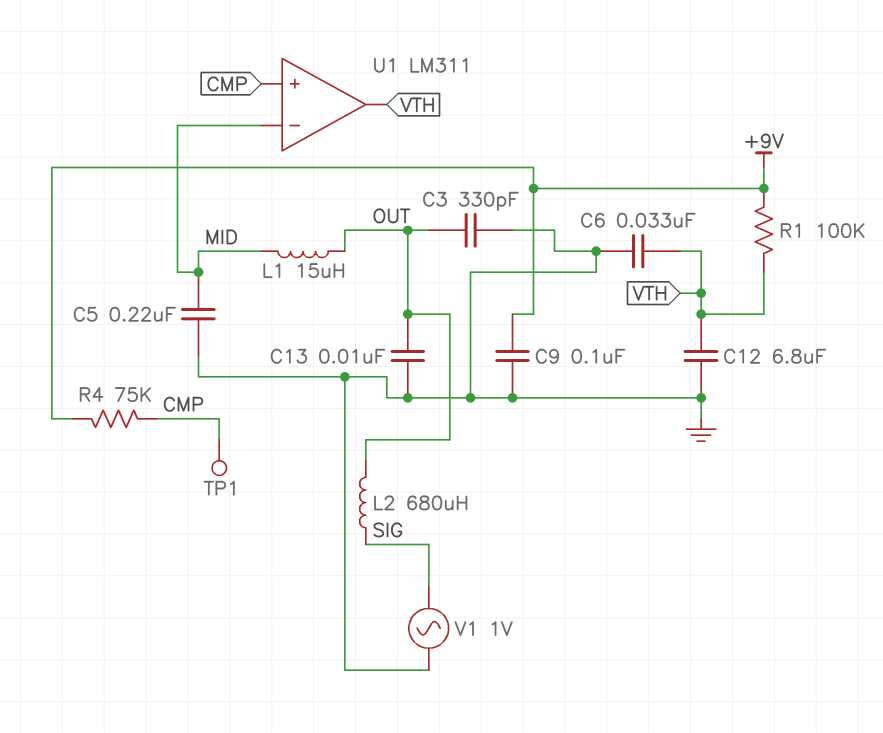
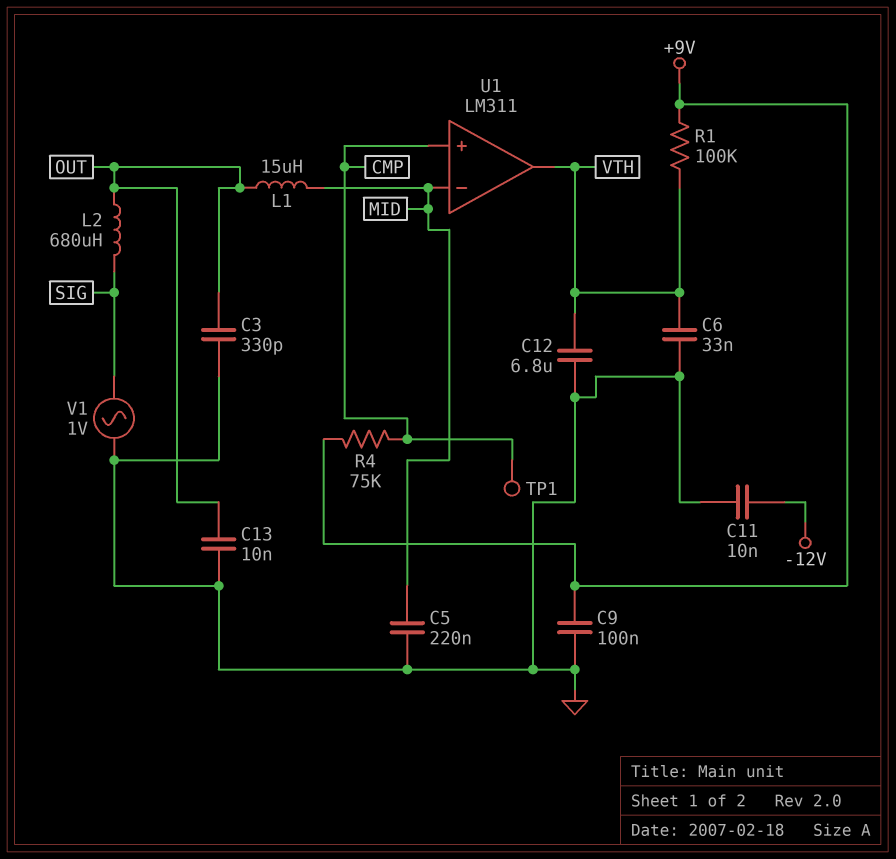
C11: none -> 10nF (-12V, GND)

